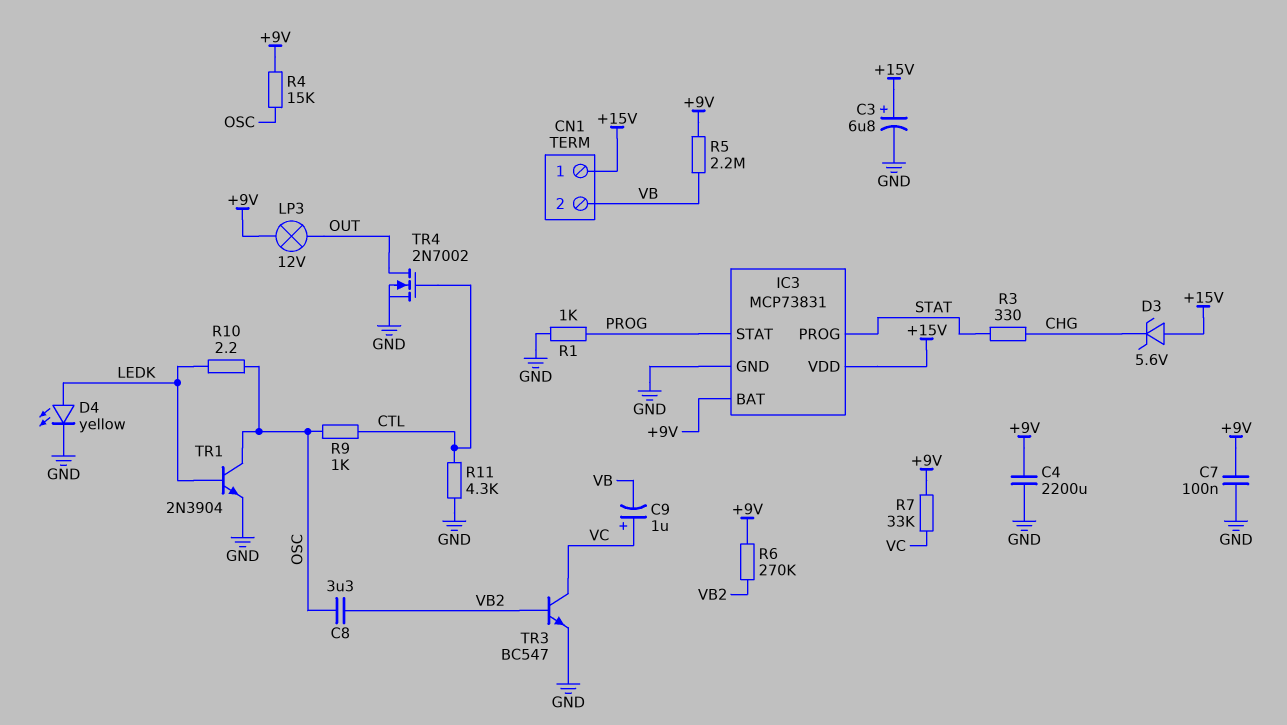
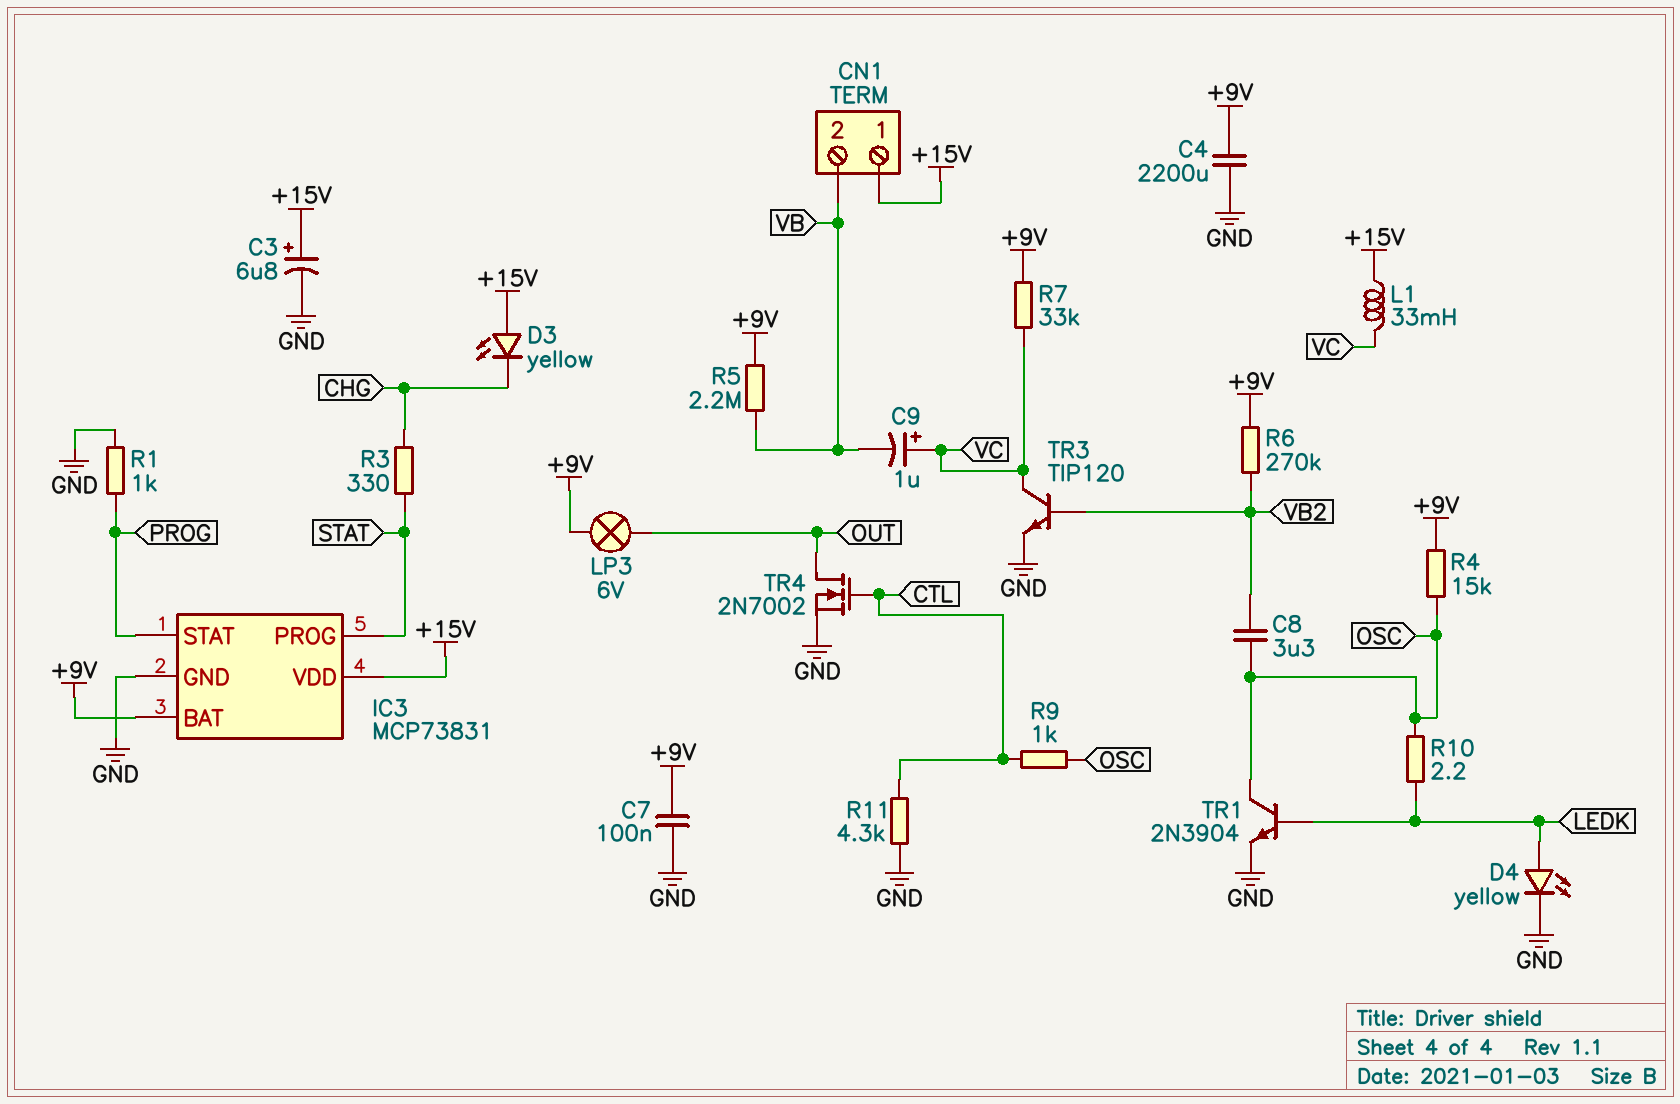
D3: zener 5.6V (A +15V, K CHG) -> LED yellow (A +15V, K CHG)
L1: none -> 33mH (+15V, VC)
LP3: lamp 12V (+9V, OUT) -> lamp 6V (+9V, OUT)
TR3: NPN BC547 (B VB2, C VC, E GND) -> NPN TIP120 (B VB2, C VC, E GND)

